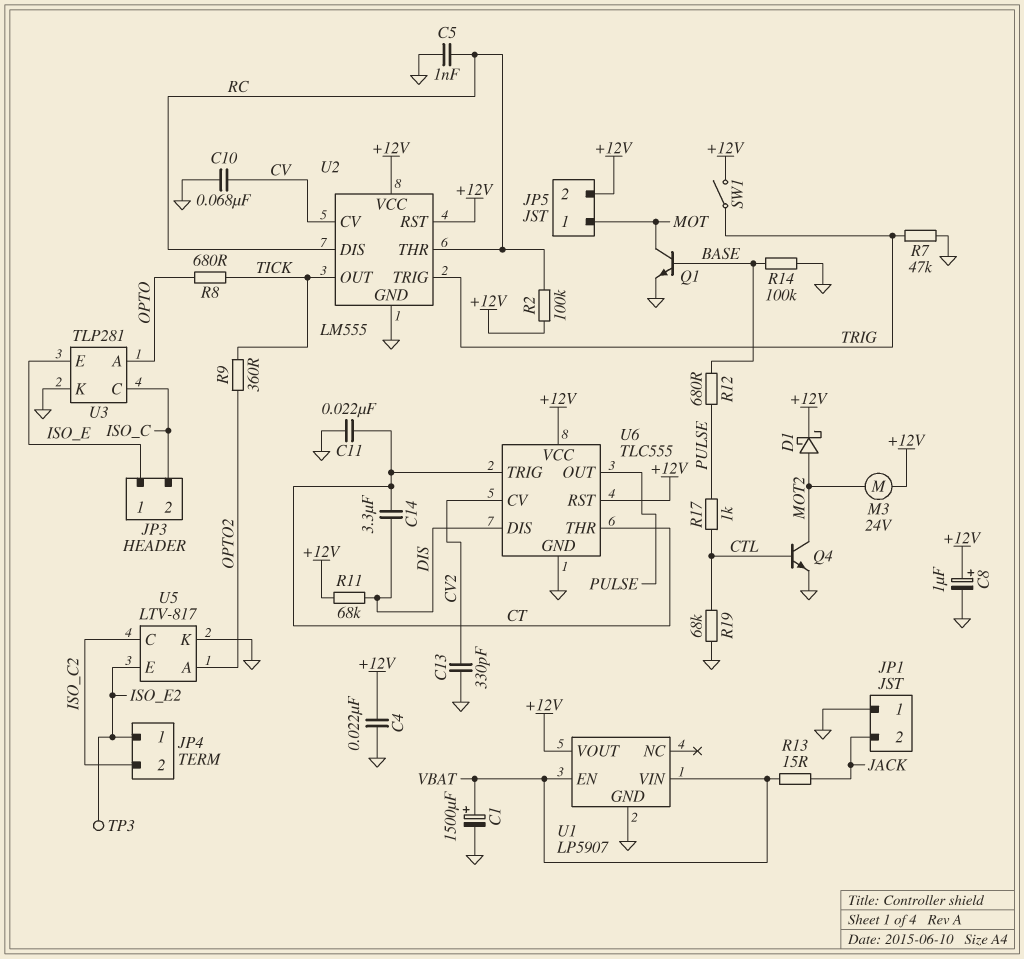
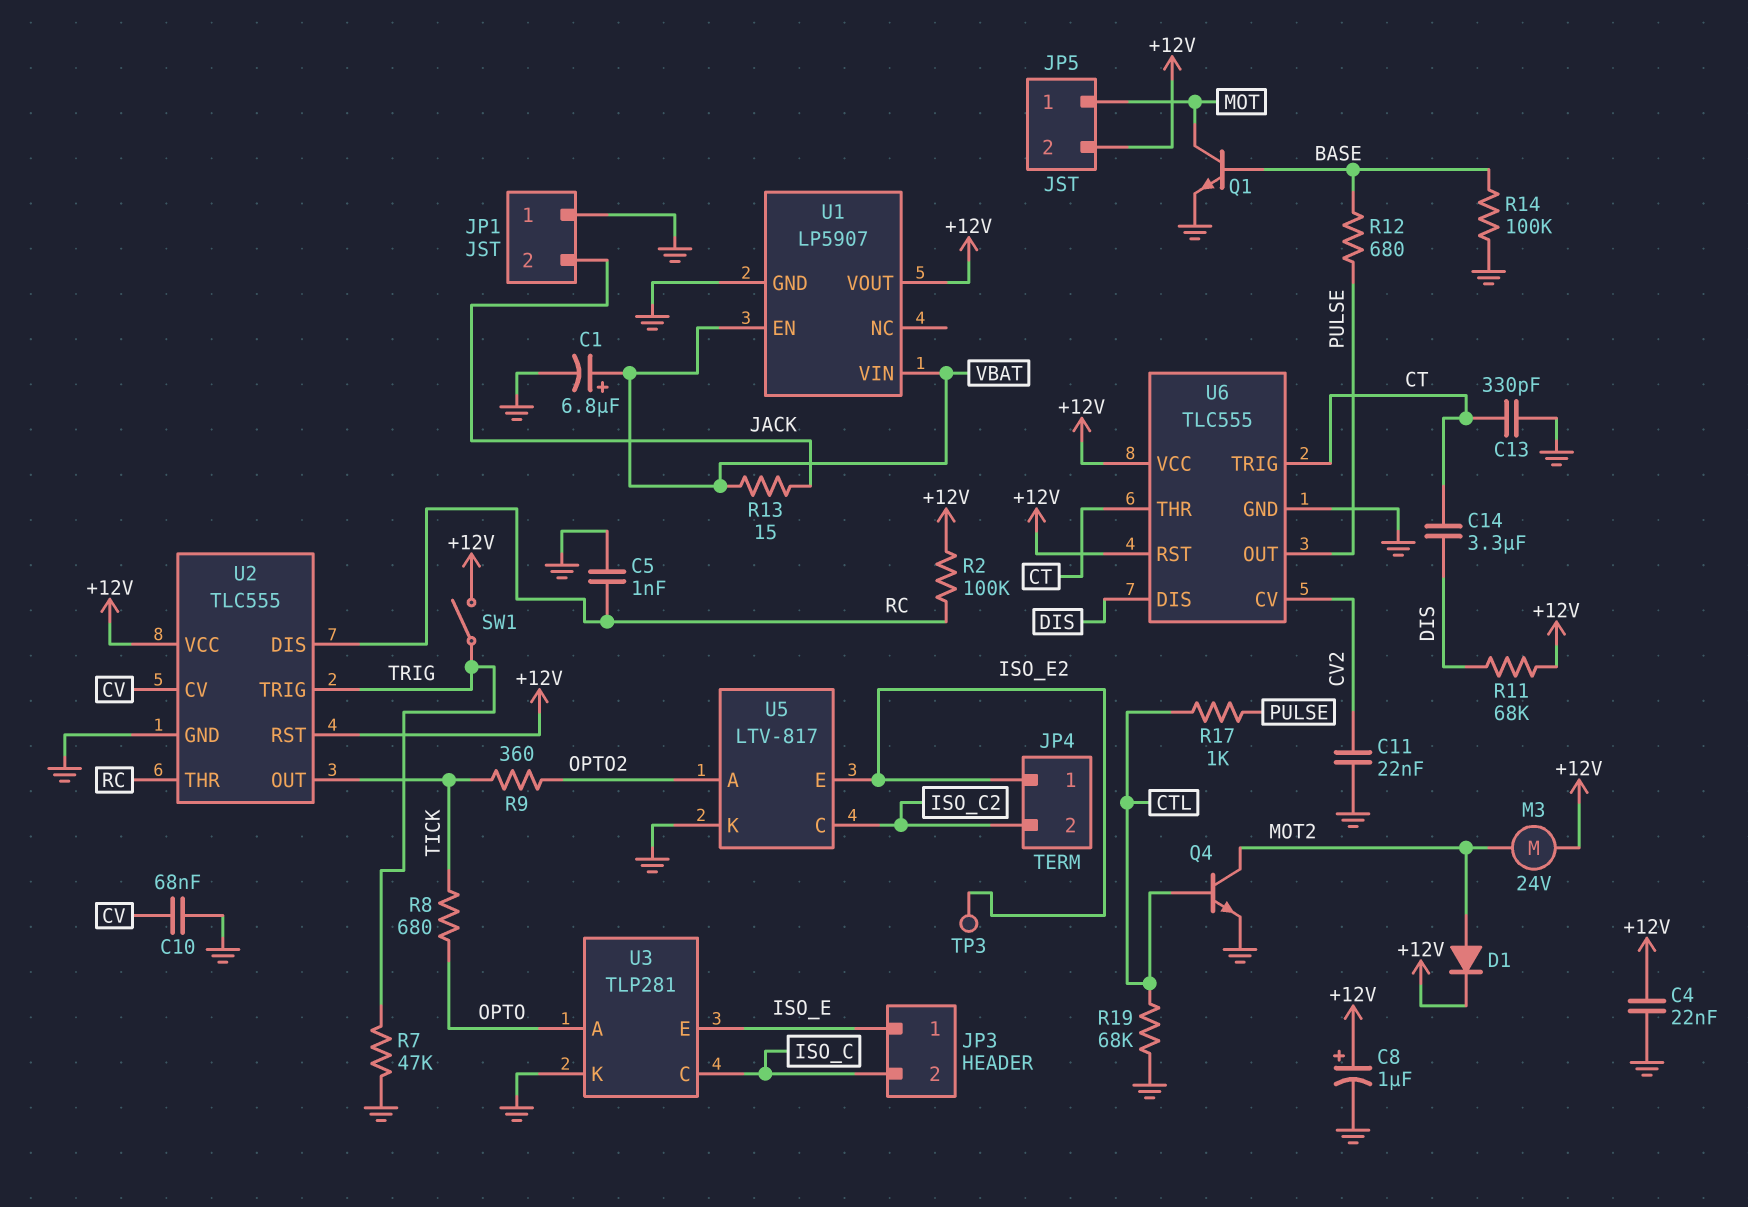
C1: 1500uF (plus VBAT, minus GND) -> 6.8uF (plus VBAT, minus GND)
C11: 22nF (CT, GND) -> 22nF (CV2, GND)
C13: 330pF (CV2, GND) -> 330pF (CT, GND)
D1: schottky (A MOT2, K +12V) -> diode (A MOT2, K +12V)
U2: LM555 -> TLC555

